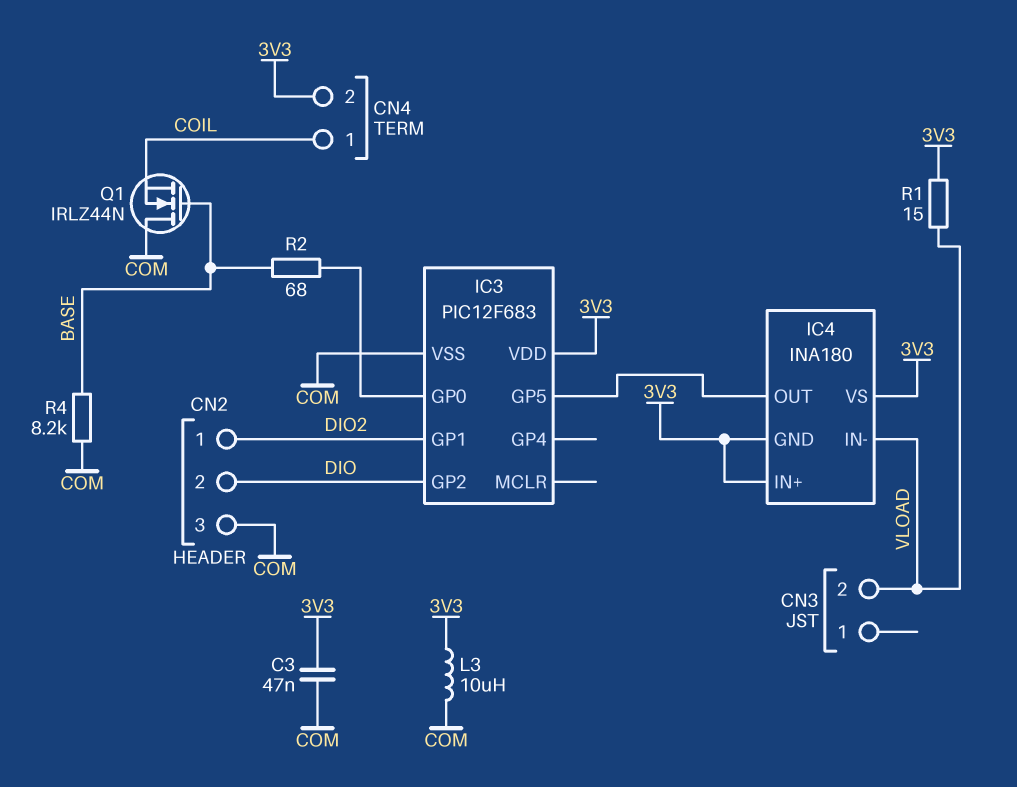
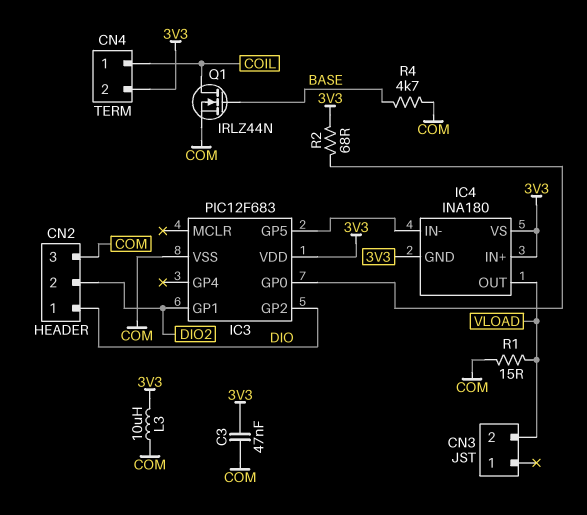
CN2 pin 1: DIO2 -> DIO
CN2 pin 2: DIO -> DIO2
IC4 pin IN-: VLOAD -> IC3/GP5
IC4 pin OUT: IC3/GP5 -> VLOAD
Q1: NMOS IRLZ44N (G BASE, D COM, S COIL) -> NMOS IRLZ44N (G BASE, D COIL, S COM)
R1: 15 (3V3, VLOAD) -> 15 (COM, VLOAD)
R2: 68 (BASE, IC3/GP0) -> 68 (3V3, IC3/GP0)
R4: 8.2k (BASE, COM) -> 4.7k (BASE, COM)

